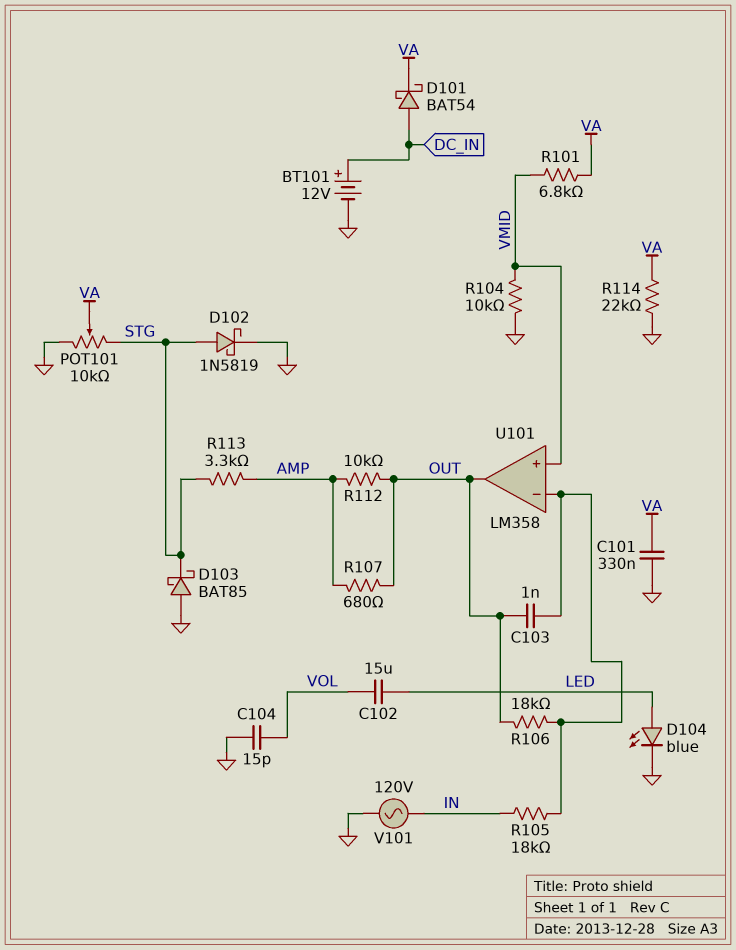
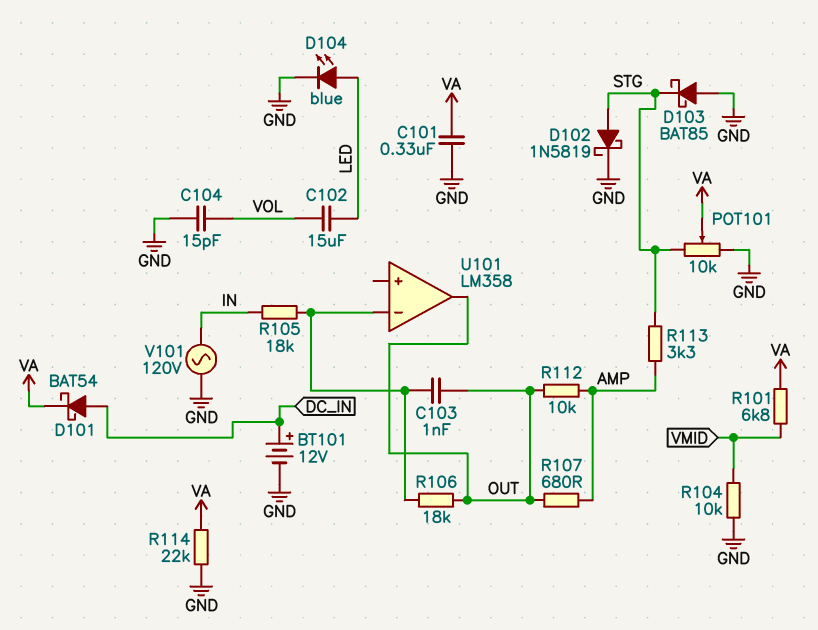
U101 pin in+: VMID -> none

